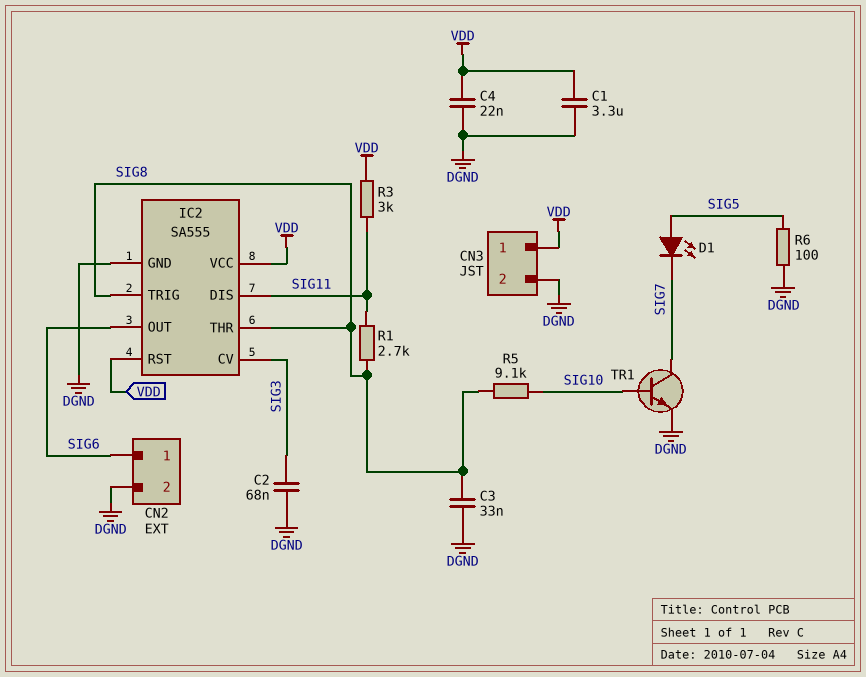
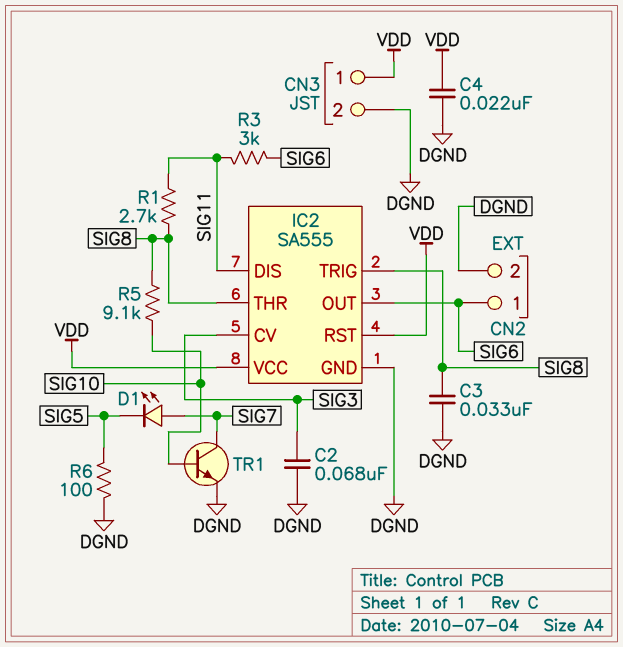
C1: 3.3uF (DGND, VDD) -> none
D1: LED (A SIG5, K SIG7) -> LED (A SIG7, K SIG5)
R3: 3k (SIG11, VDD) -> 3k (SIG6, SIG11)

